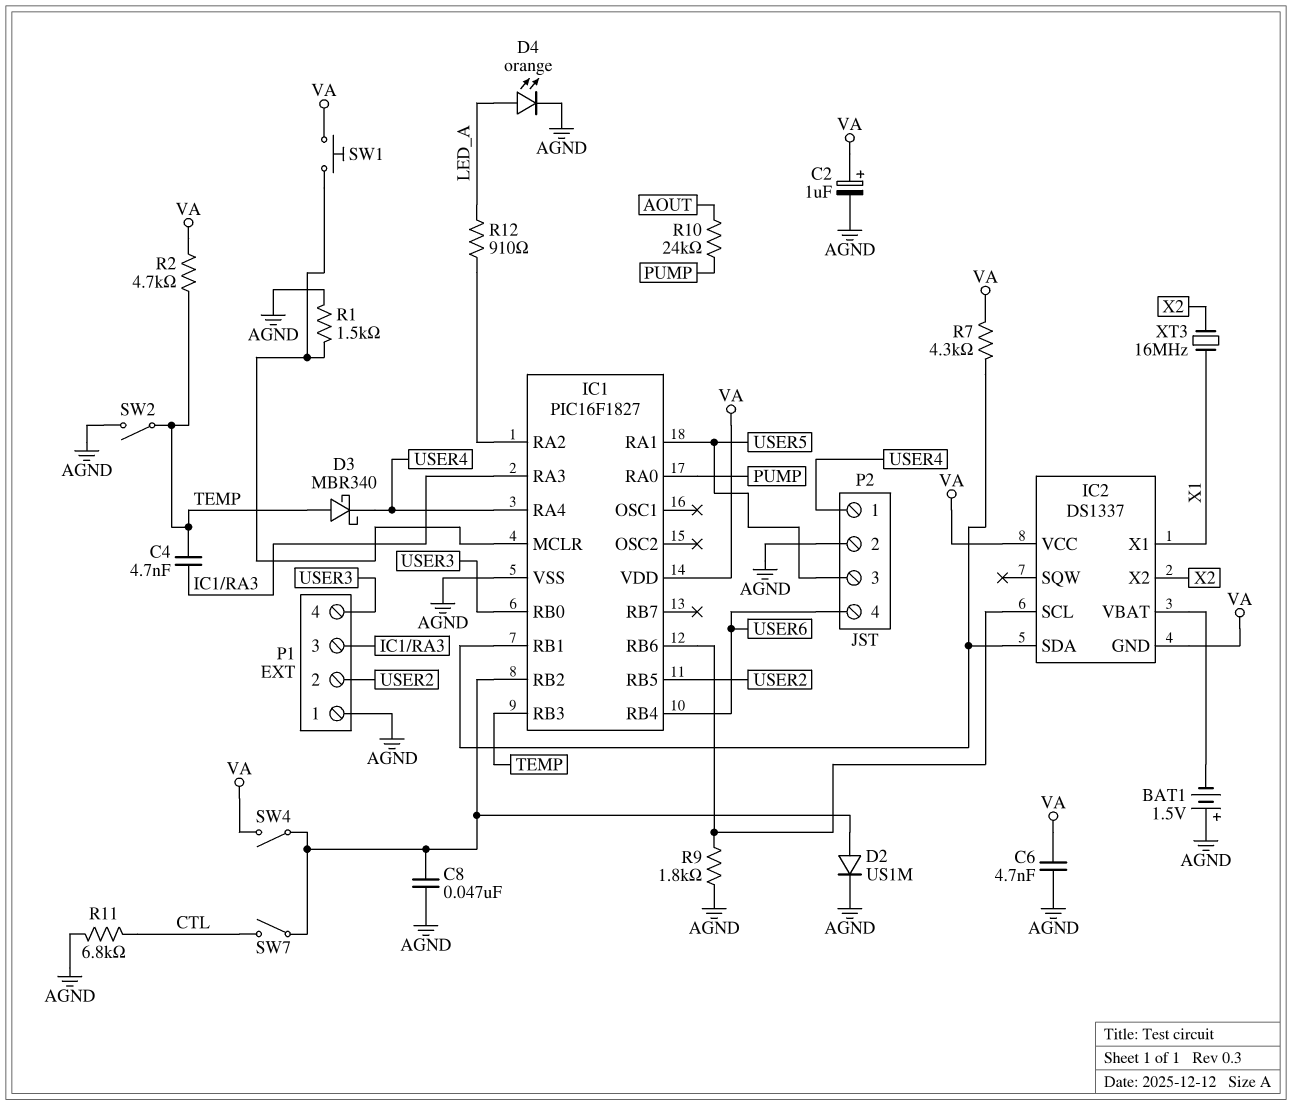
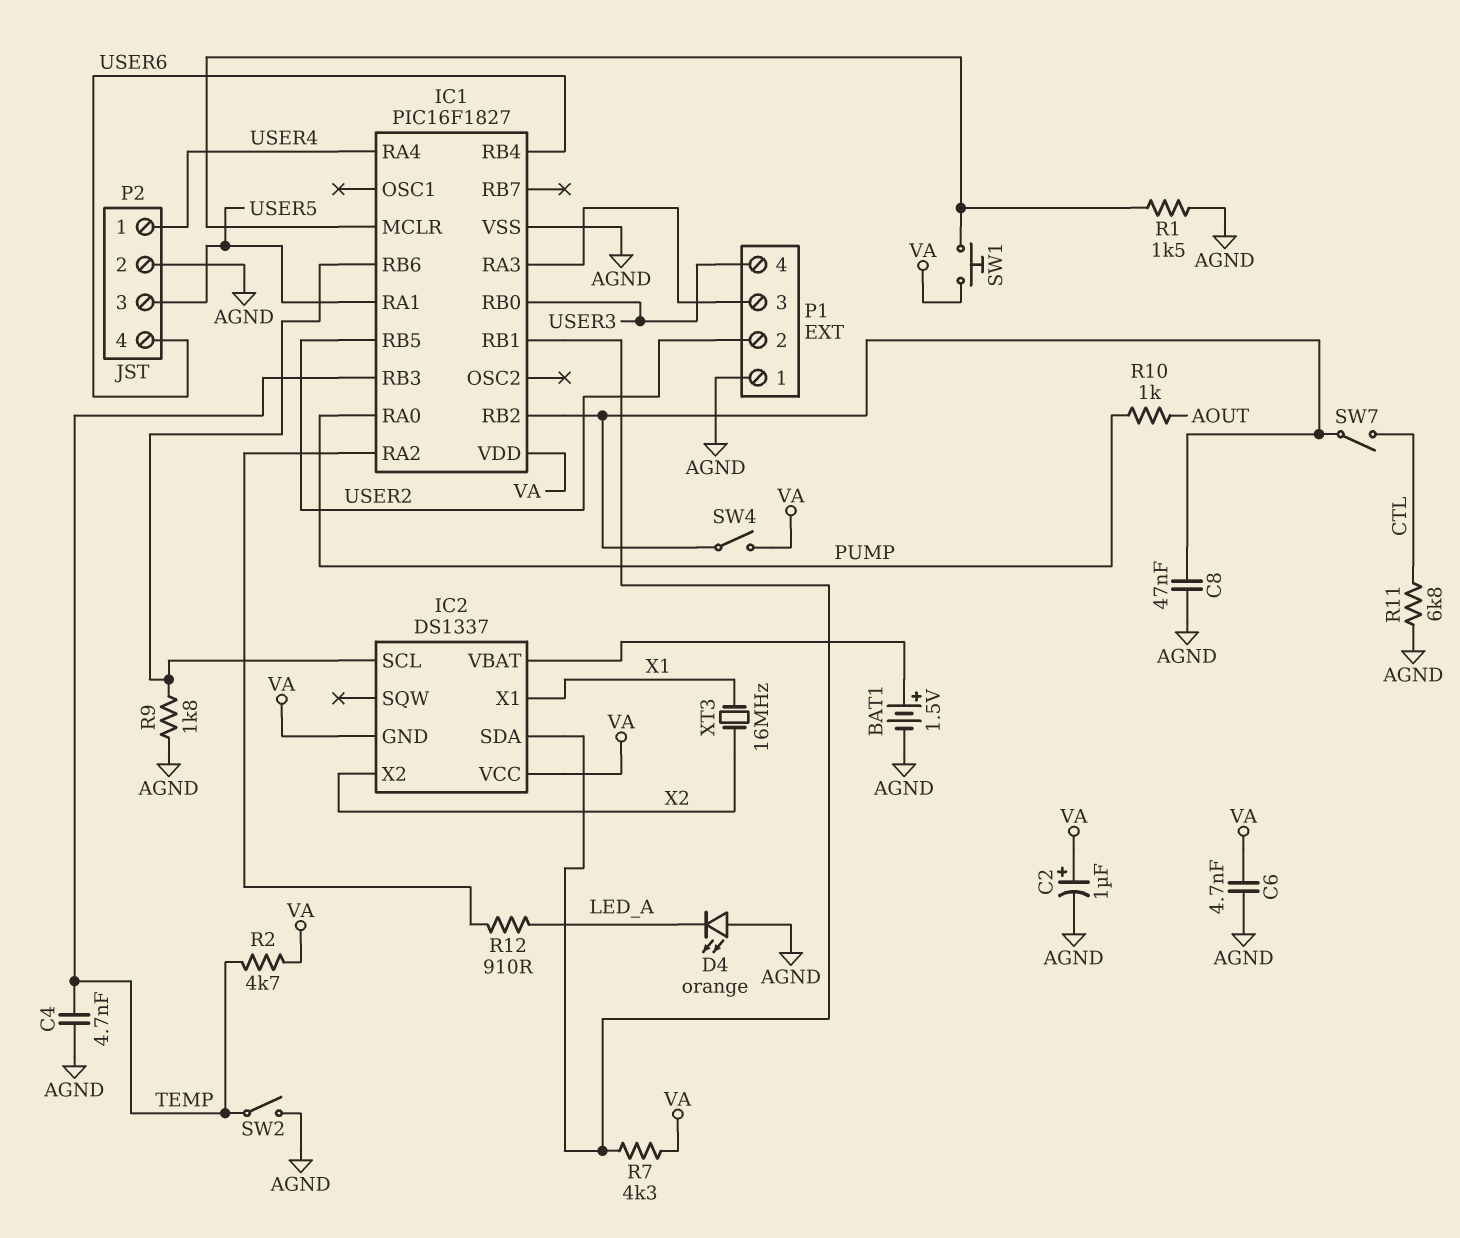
BAT1: 1.5V (plus AGND, minus IC2/VBAT) -> 1.5V (plus IC2/VBAT, minus AGND)
C4: 4.7nF (IC1/RA3, TEMP) -> 4.7nF (AGND, TEMP)
D2: diode US1M (A IC1/RB2, K AGND) -> none
D3: schottky MBR340 (A TEMP, K USER4) -> none
D4: LED orange (A LED_A, K AGND) -> LED orange (A AGND, K LED_A)
R10: 24k (AOUT, PUMP) -> 1k (AOUT, PUMP)

